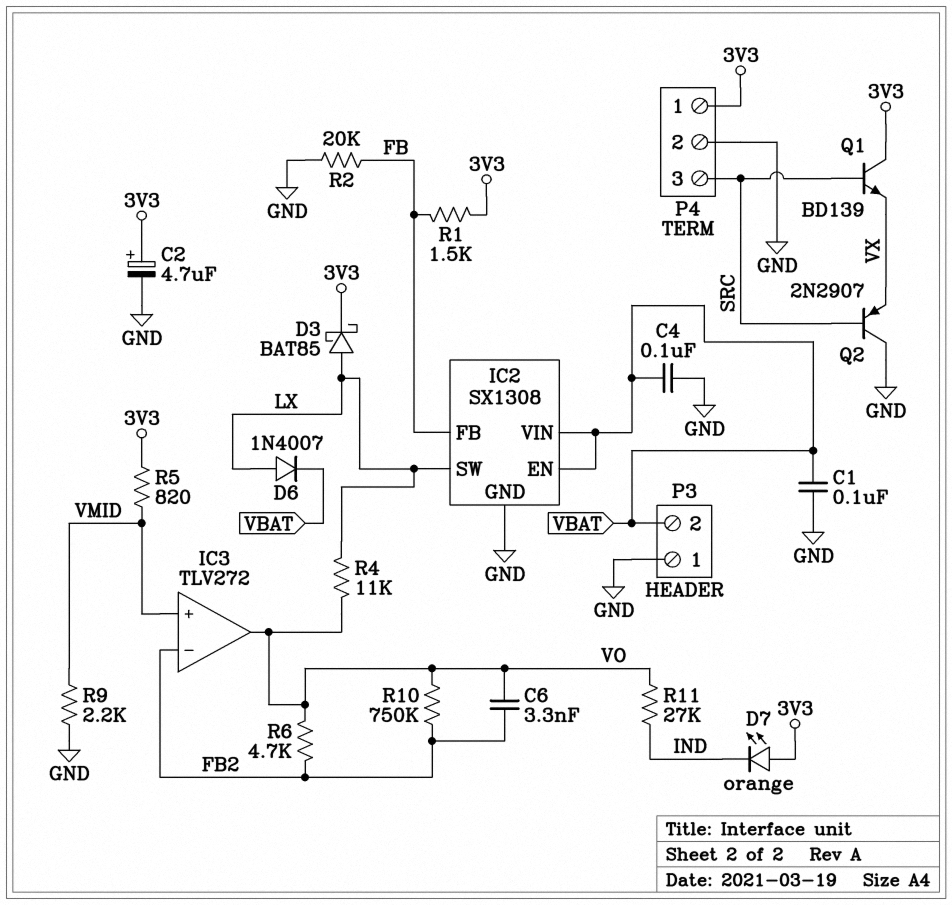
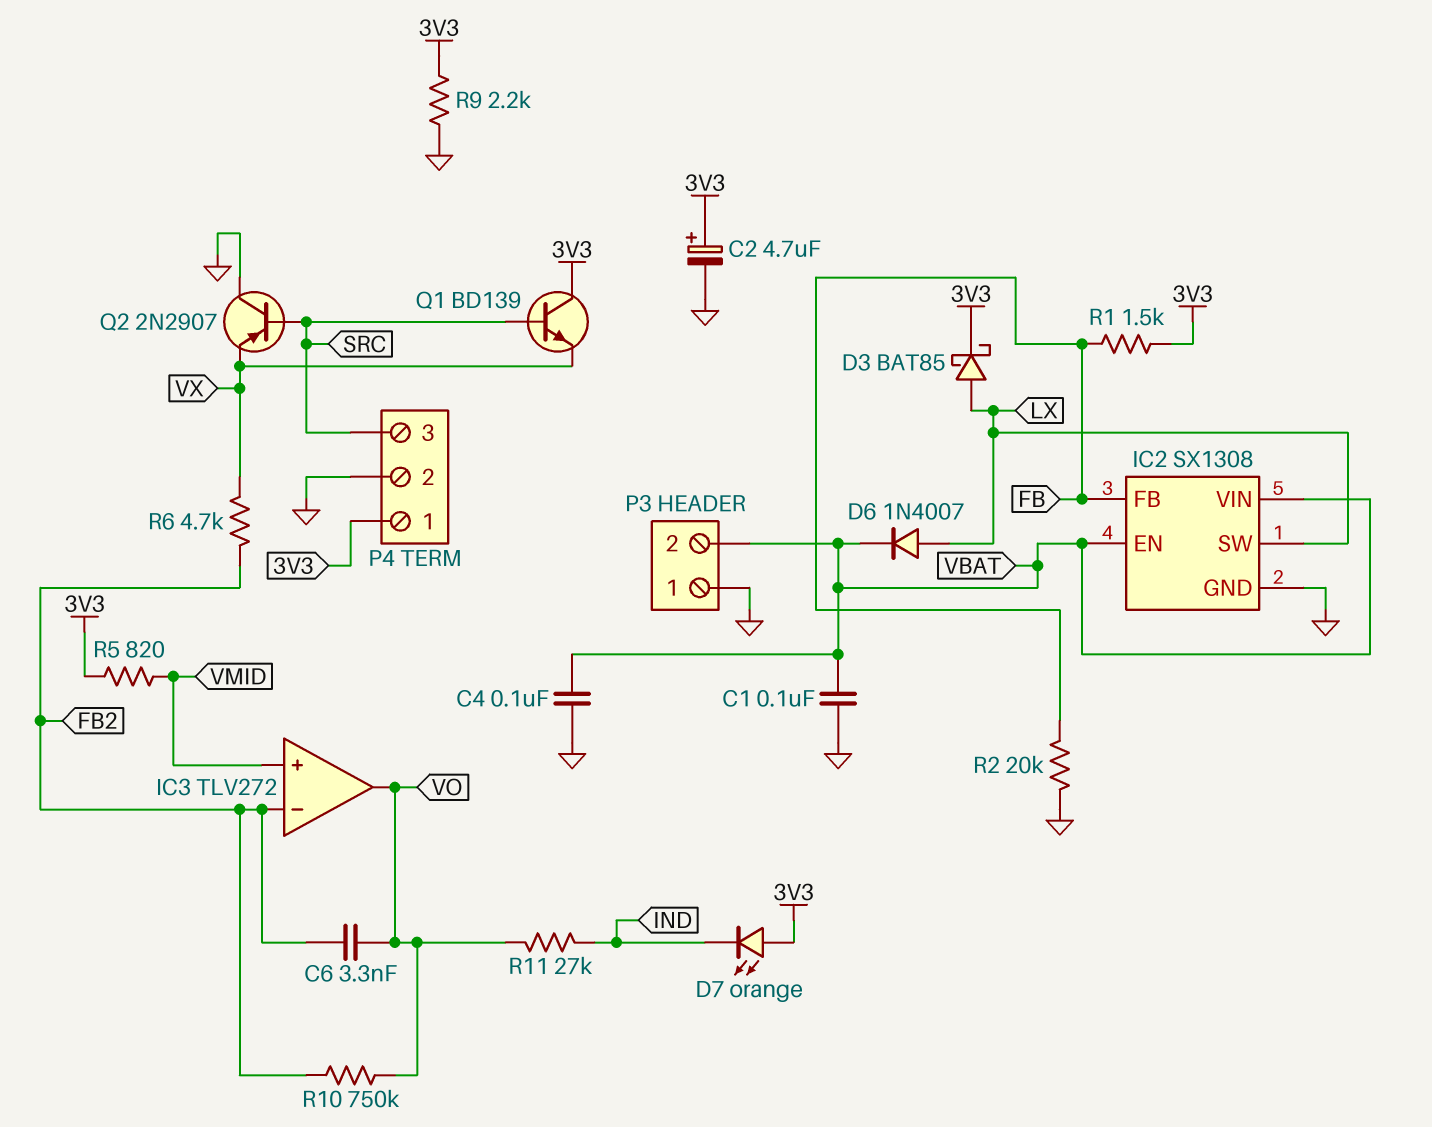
R4: 11k (LX, VO) -> none
R6: 4.7k (FB2, VO) -> 4.7k (FB2, VX)
R9: 2.2k (GND, VMID) -> 2.2k (3V3, GND)

